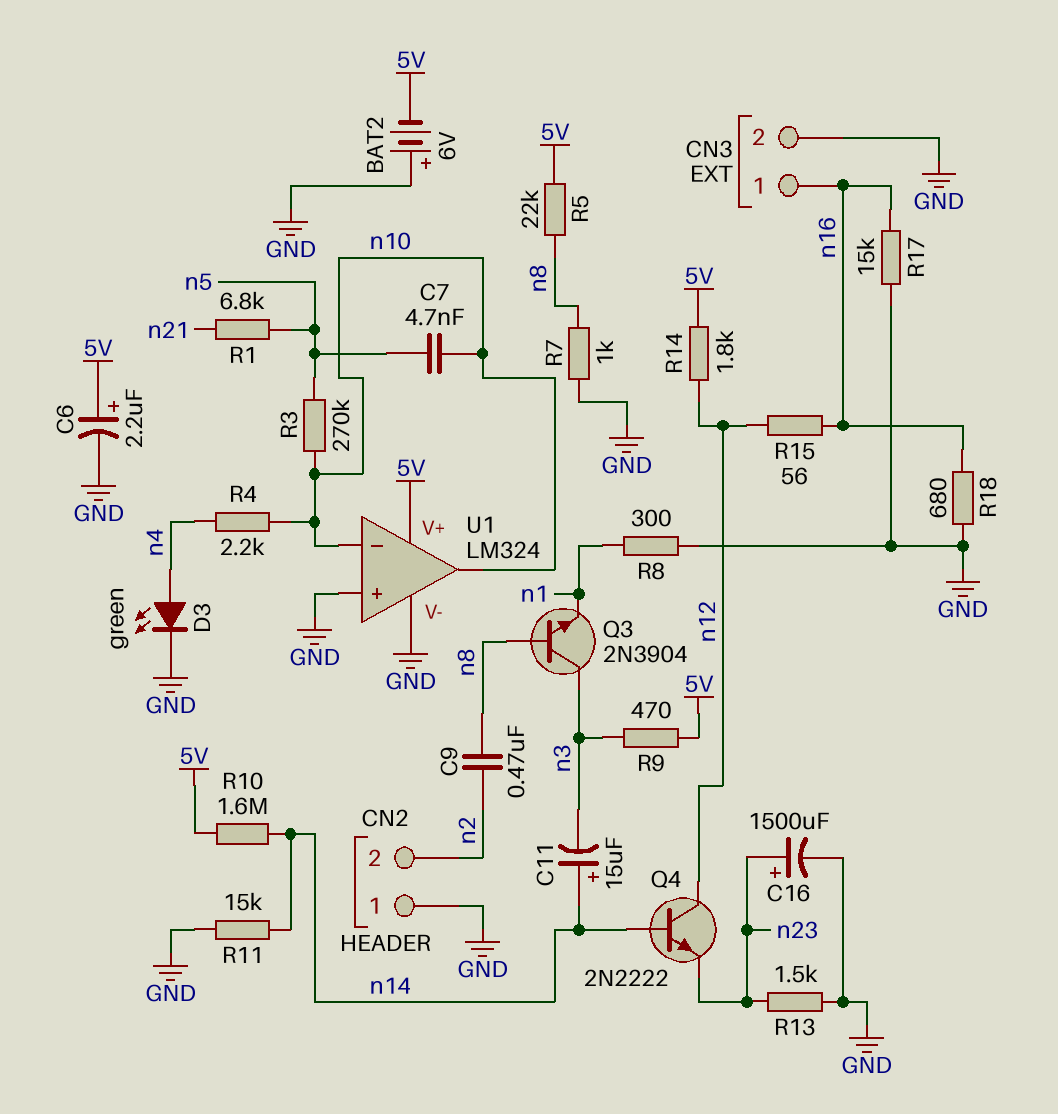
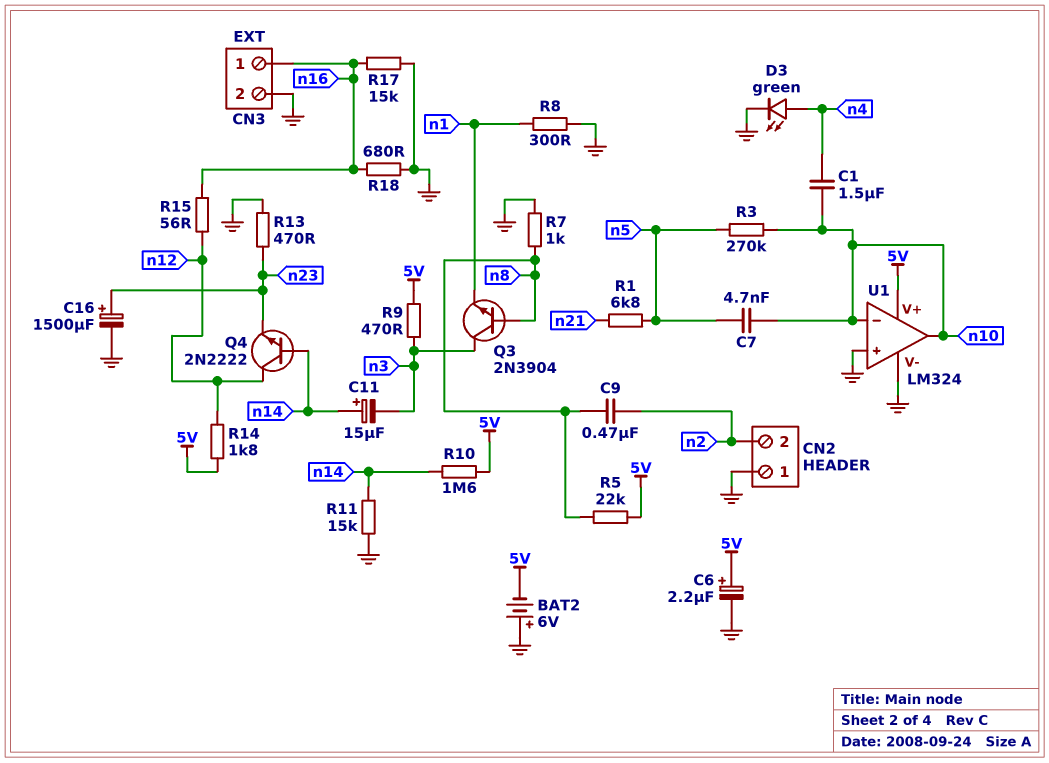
C1: none -> 1.5uF (n4, n10)
R4: 2.2k (n4, n10) -> none
R13: 1.5k (GND, n23) -> 470 (GND, n23)

